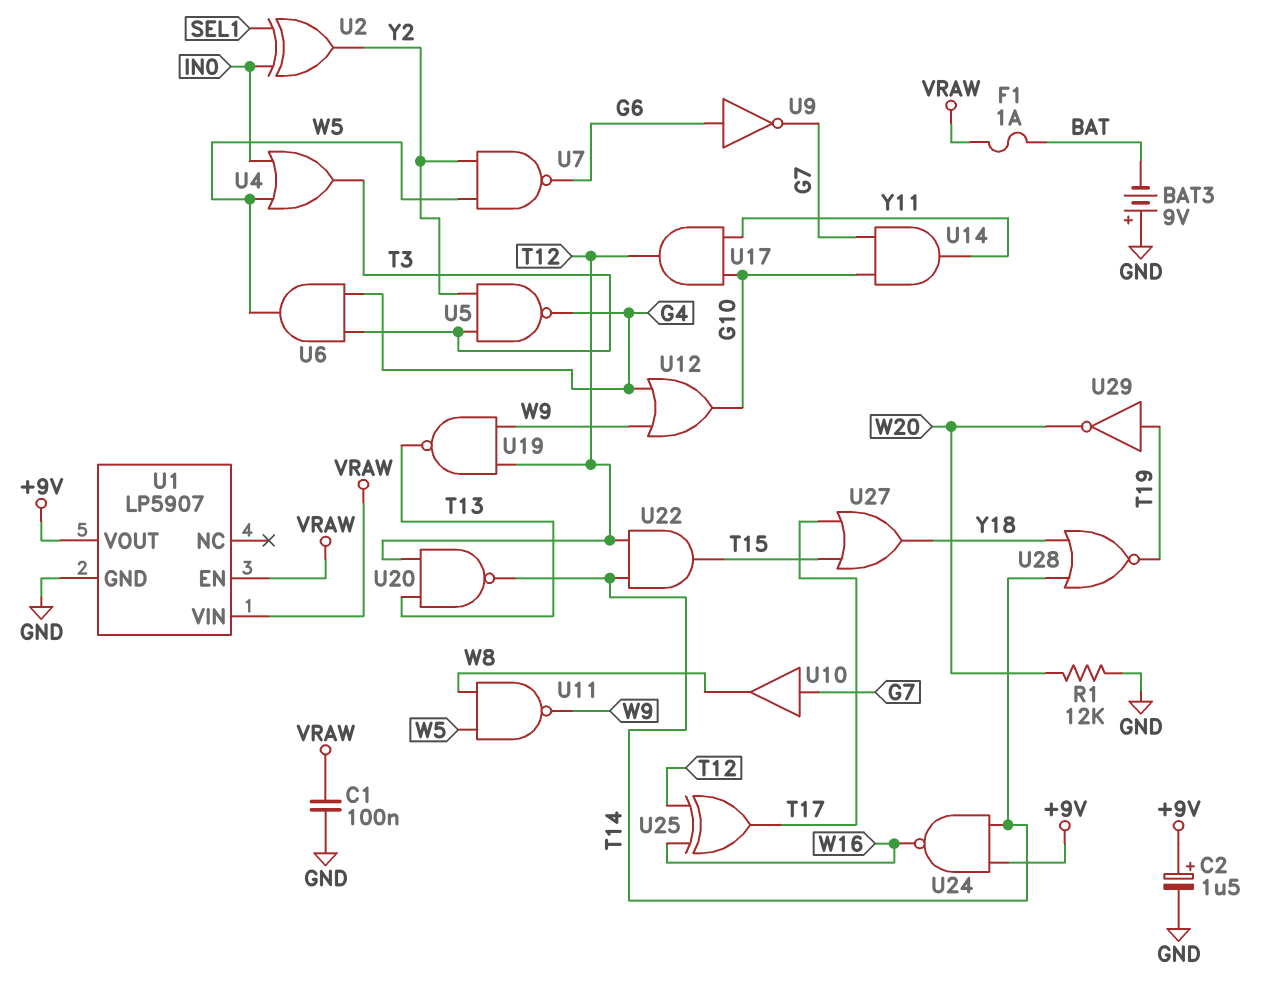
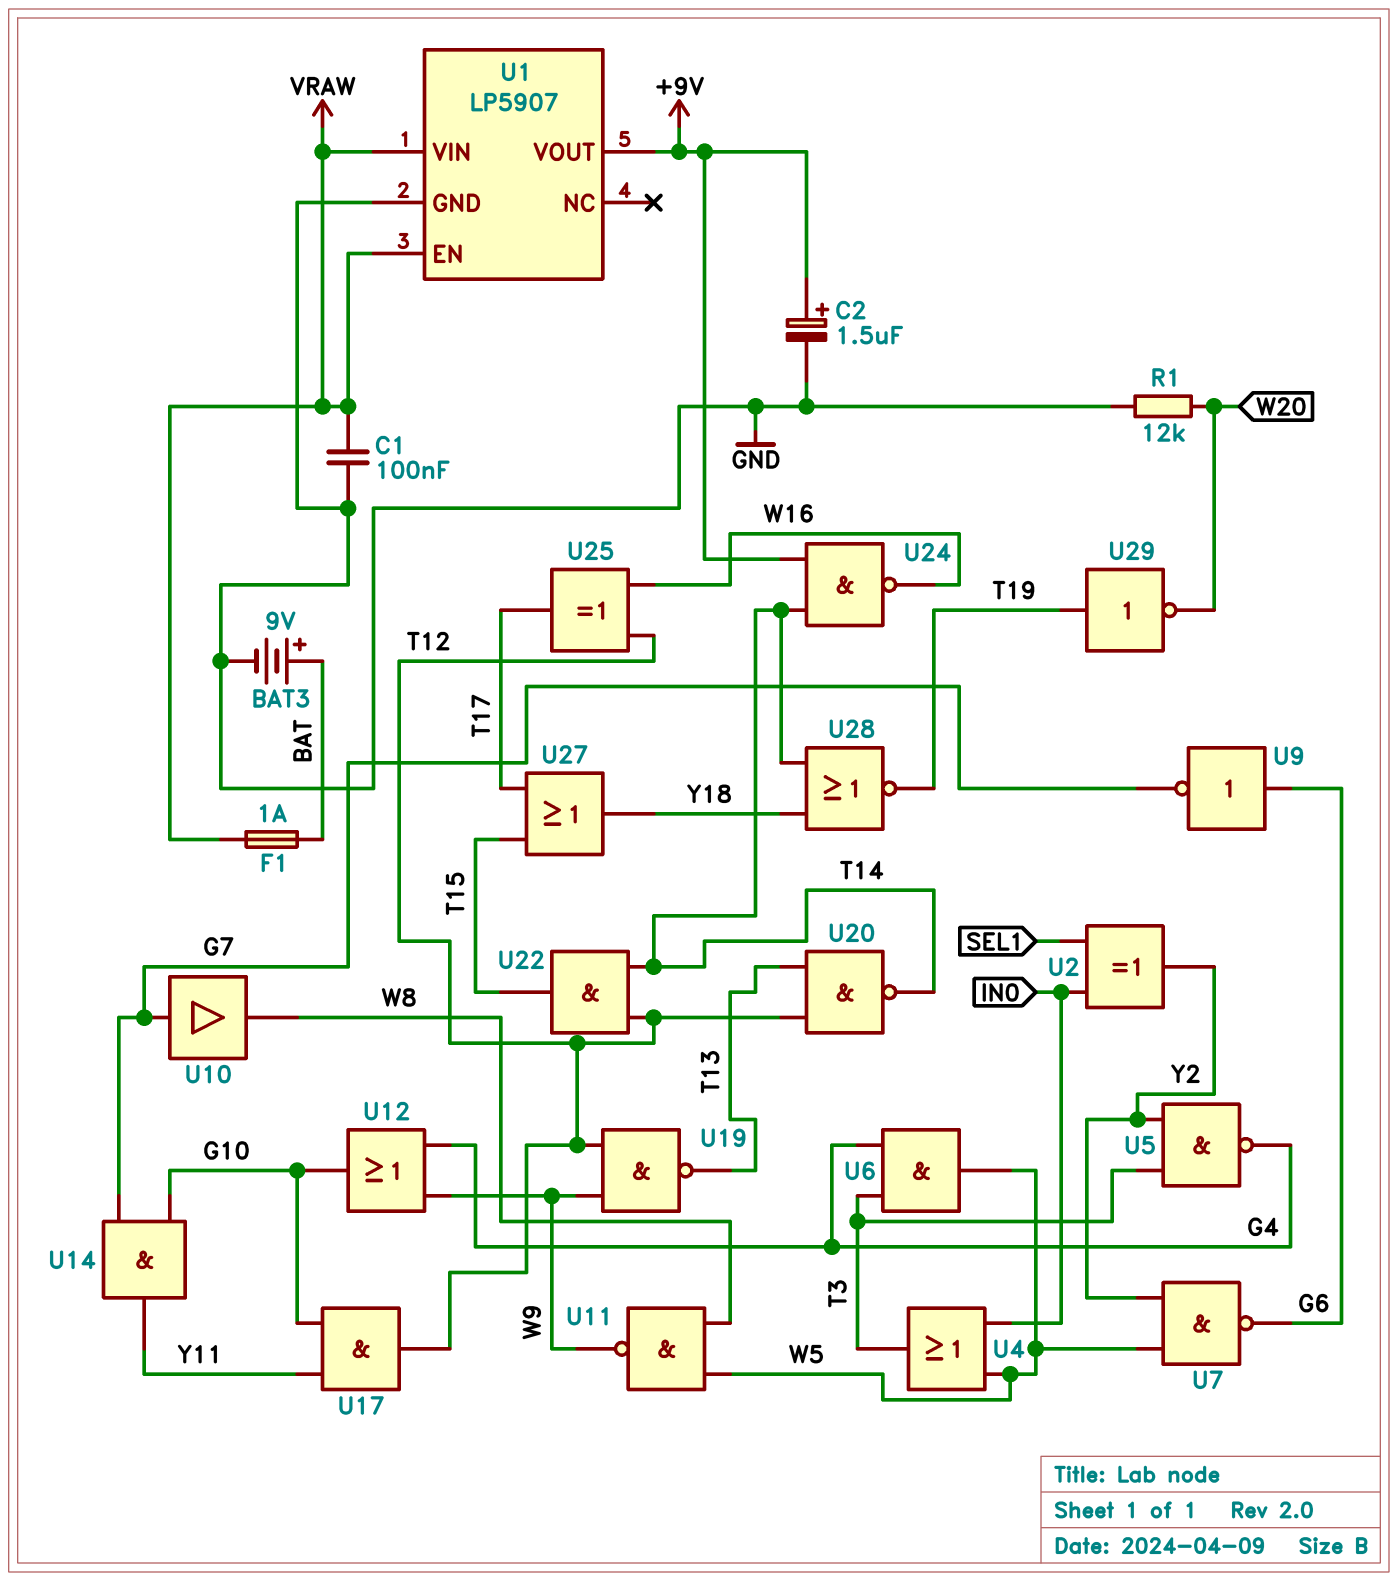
BAT3: 9V (plus GND, minus BAT) -> 9V (plus BAT, minus GND)

